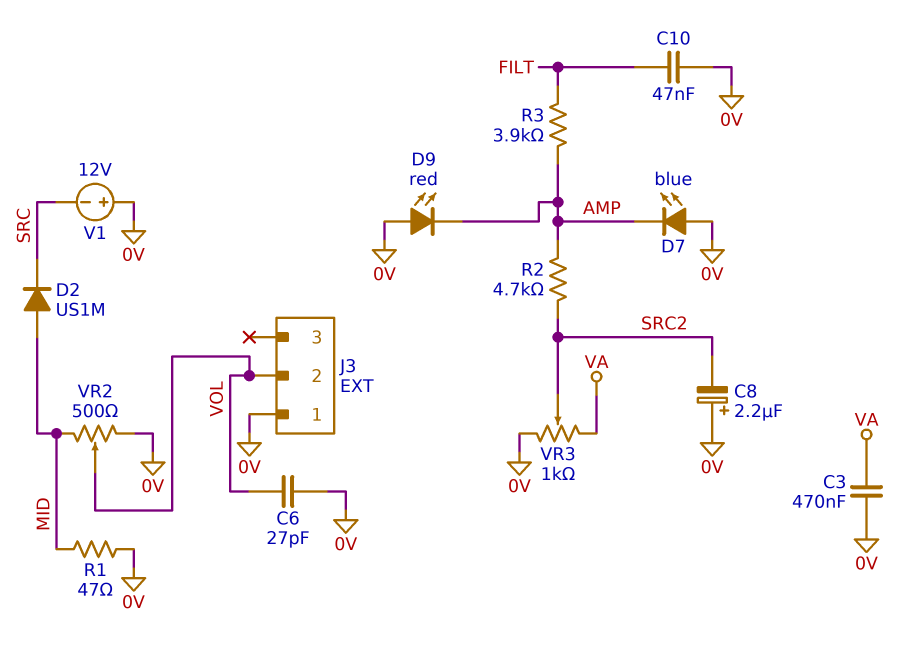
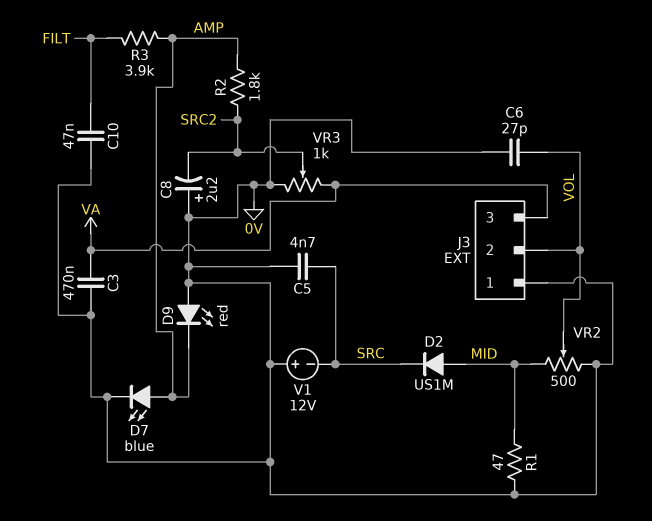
C5: none -> 4.7nF (0V, SRC)
D7: LED blue (A 0V, K AMP) -> LED blue (A AMP, K 0V)
J3 pin 3: none -> VA
R2: 4.7k (AMP, SRC2) -> 1.8k (AMP, SRC2)

